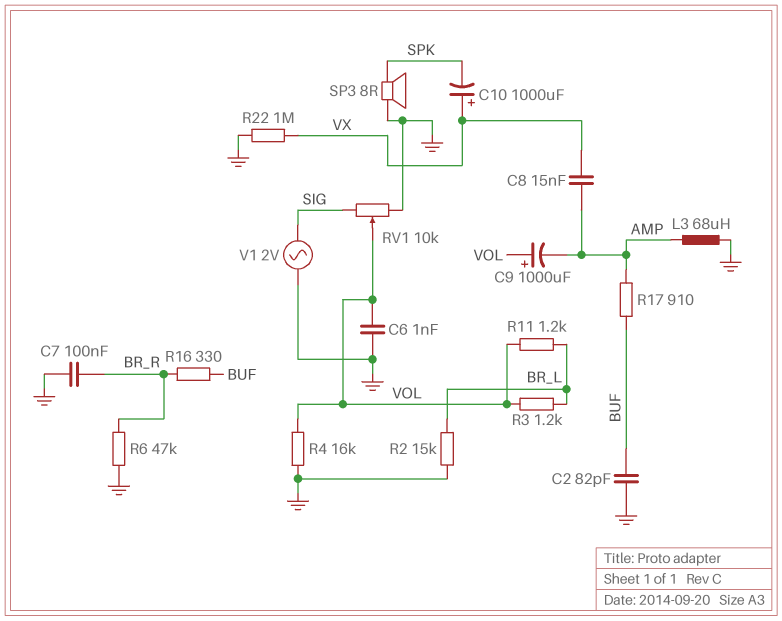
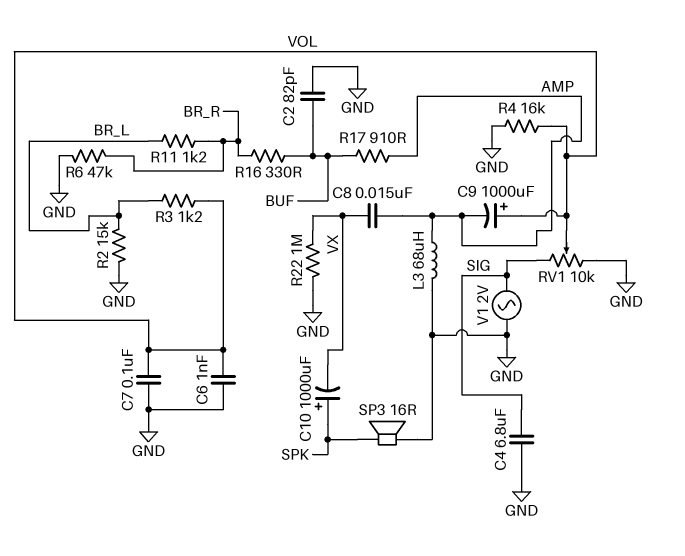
C4: none -> 6.8uF (GND, SIG)
C7: 100nF (BR_R, GND) -> 100nF (GND, VOL)
C10: 1000uF (plus VX, minus SPK) -> 1000uF (plus SPK, minus VX)
R11: 1.2k (BR_L, VOL) -> 1.2k (BR_L, BR_R)
SP3: speaker 8R (GND, SPK) -> speaker 16R (GND, SPK)

